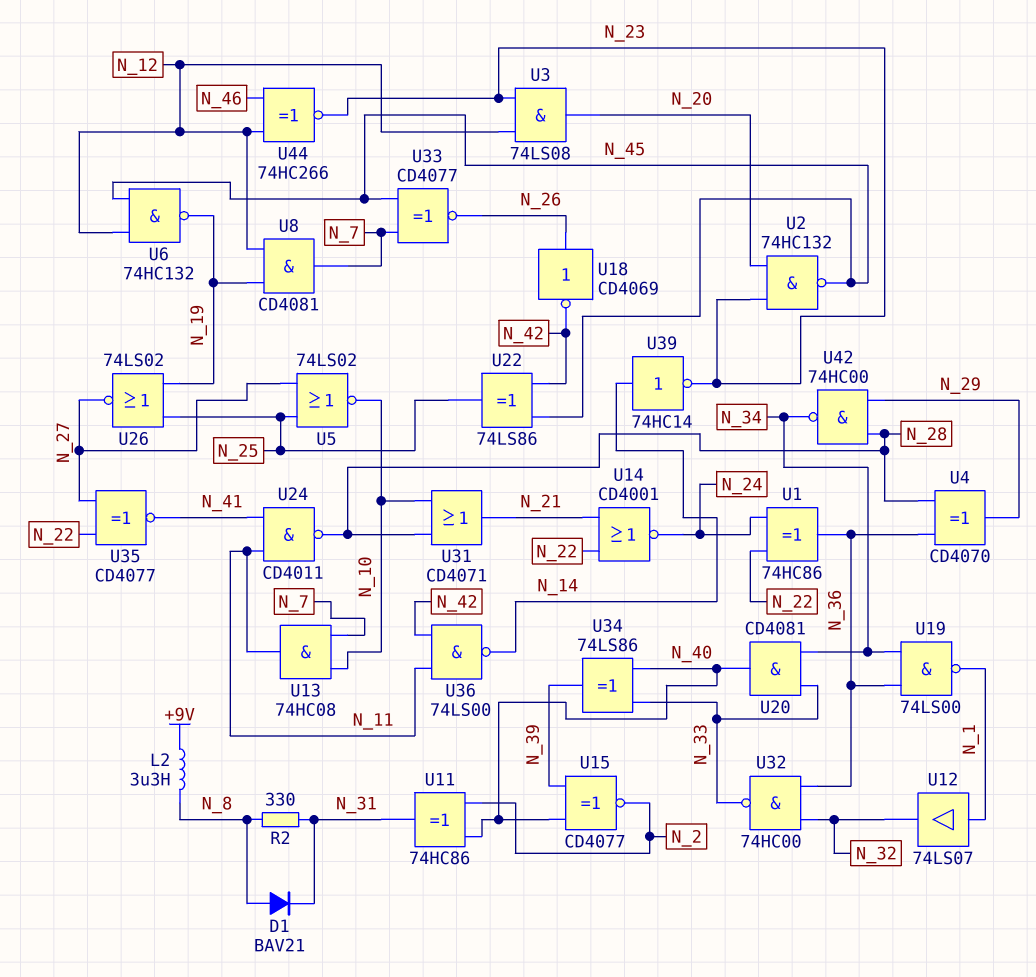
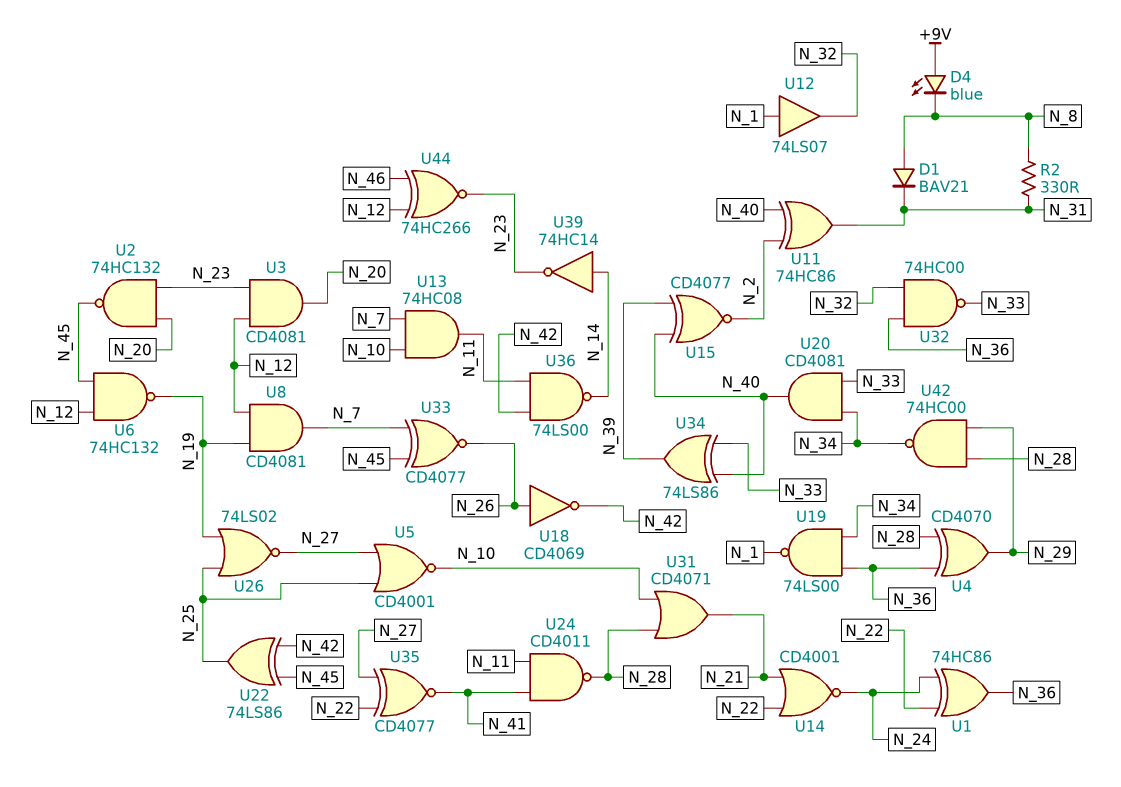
D4: none -> LED blue (A +9V, K N_8)
L2: 3.3uH (+9V, N_8) -> none
U3: AND 74LS08 (in N_12, in N_23, out N_20) -> AND CD4081 (in N_12, in N_23, out N_20)
U5: NOR 74LS02 (in N_25, in N_27, out N_10) -> NOR CD4001 (in N_25, in N_27, out N_10)

